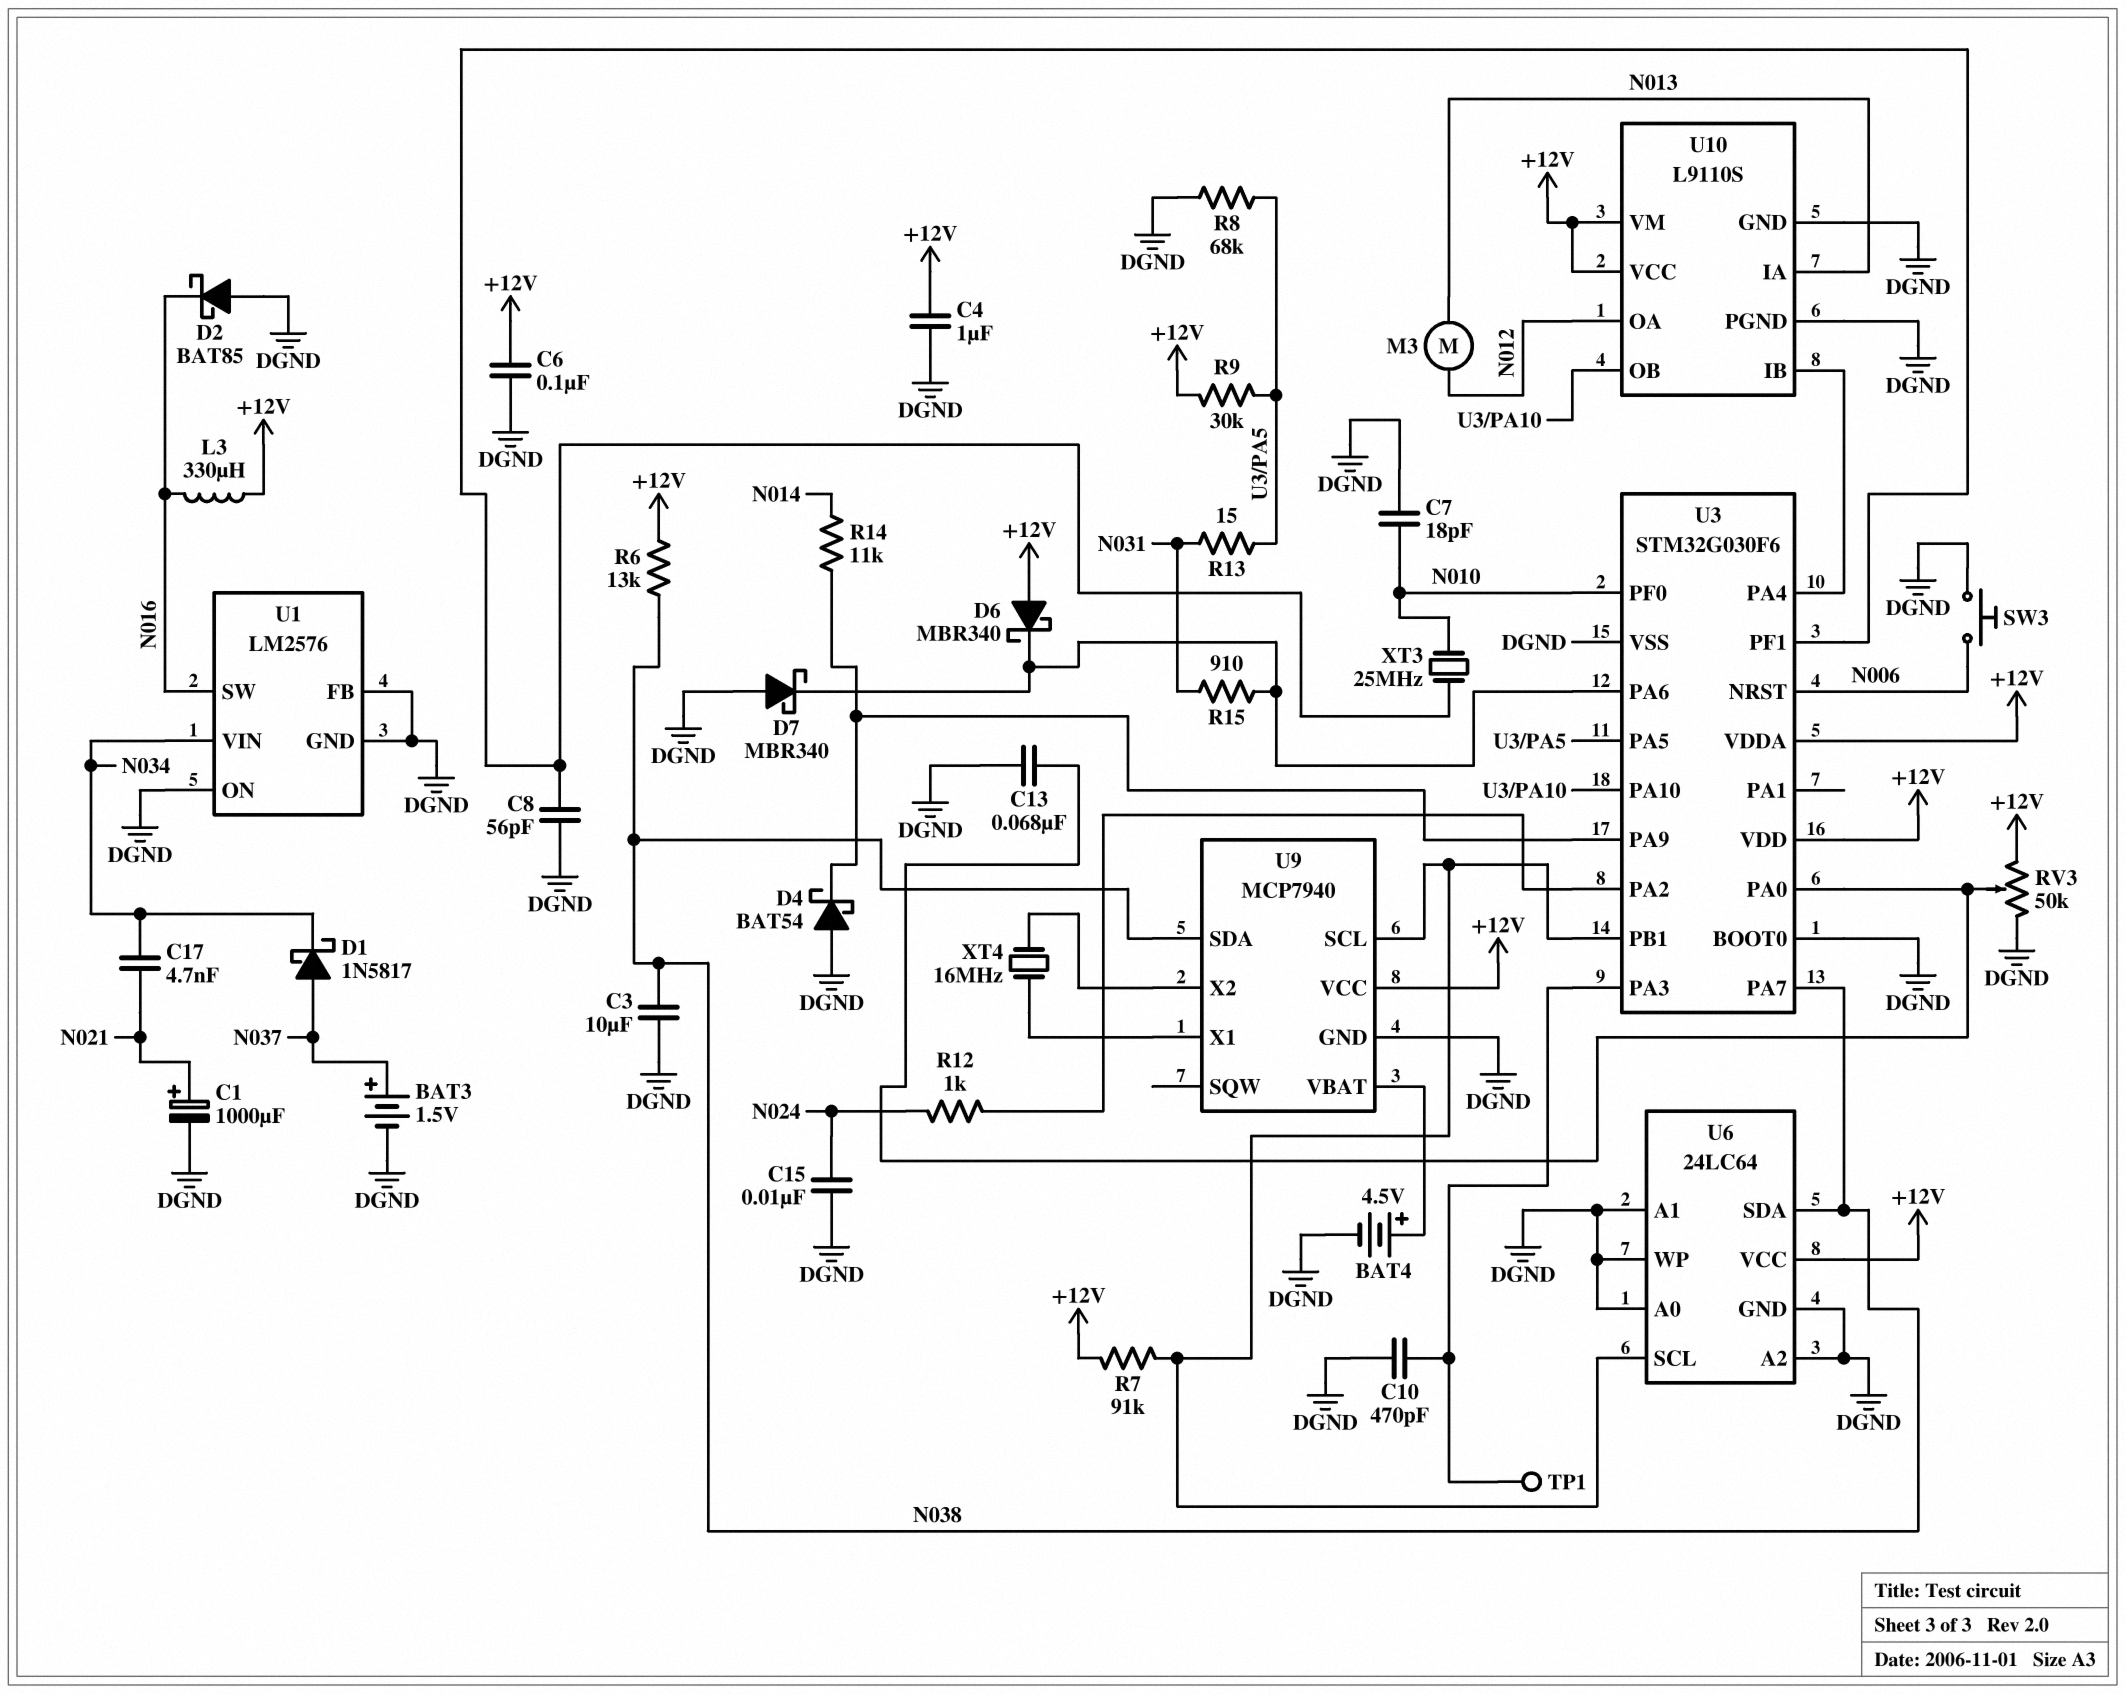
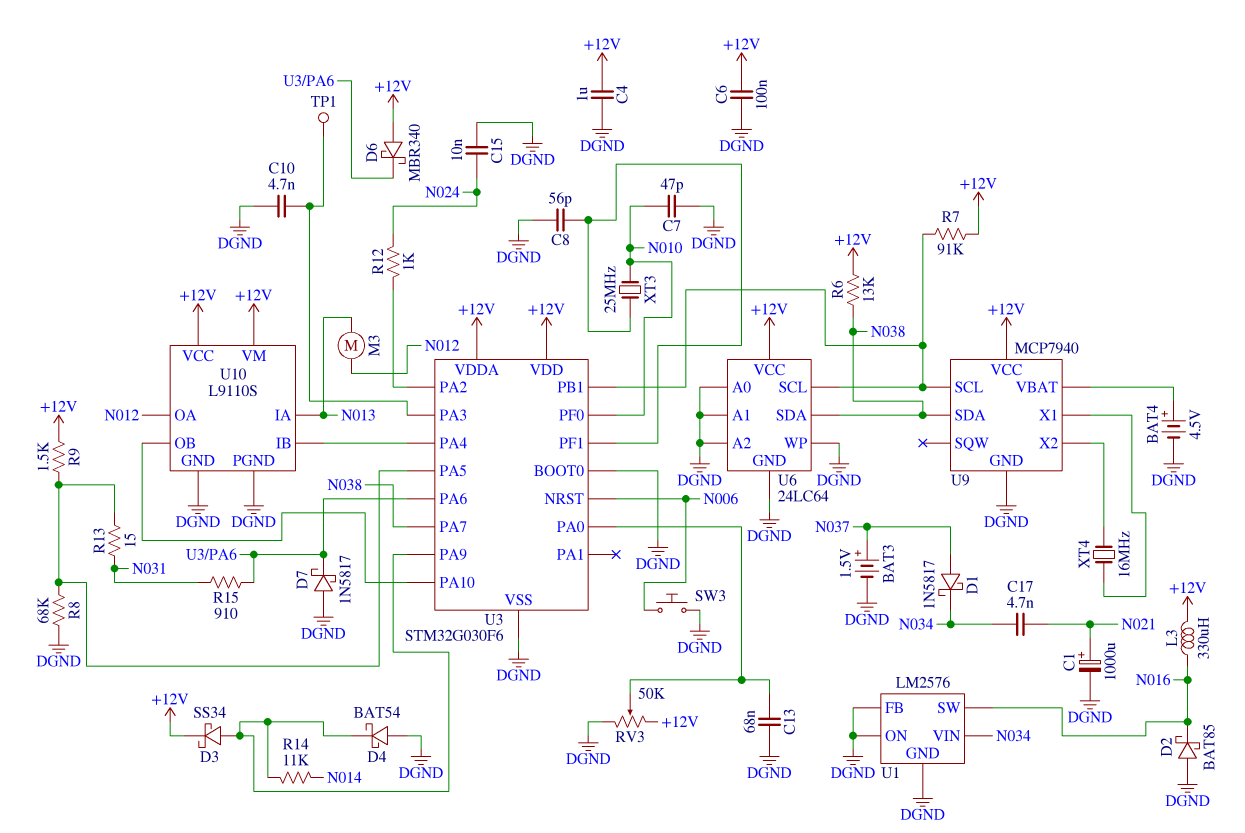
C3: 10uF (DGND, N038) -> none
C7: 18pF (DGND, N010) -> 47pF (DGND, N010)
C10: 470pF (DGND, U3/PA3) -> 4.7nF (DGND, U3/PA3)
D3: none -> schottky SS34 (A U3/PA9, K +12V)
D7: schottky MBR340 (A DGND, K U3/PA6) -> schottky 1N5817 (A DGND, K U3/PA6)
R9: 30k (+12V, U3/PA5) -> 1.5k (+12V, U3/PA5)

